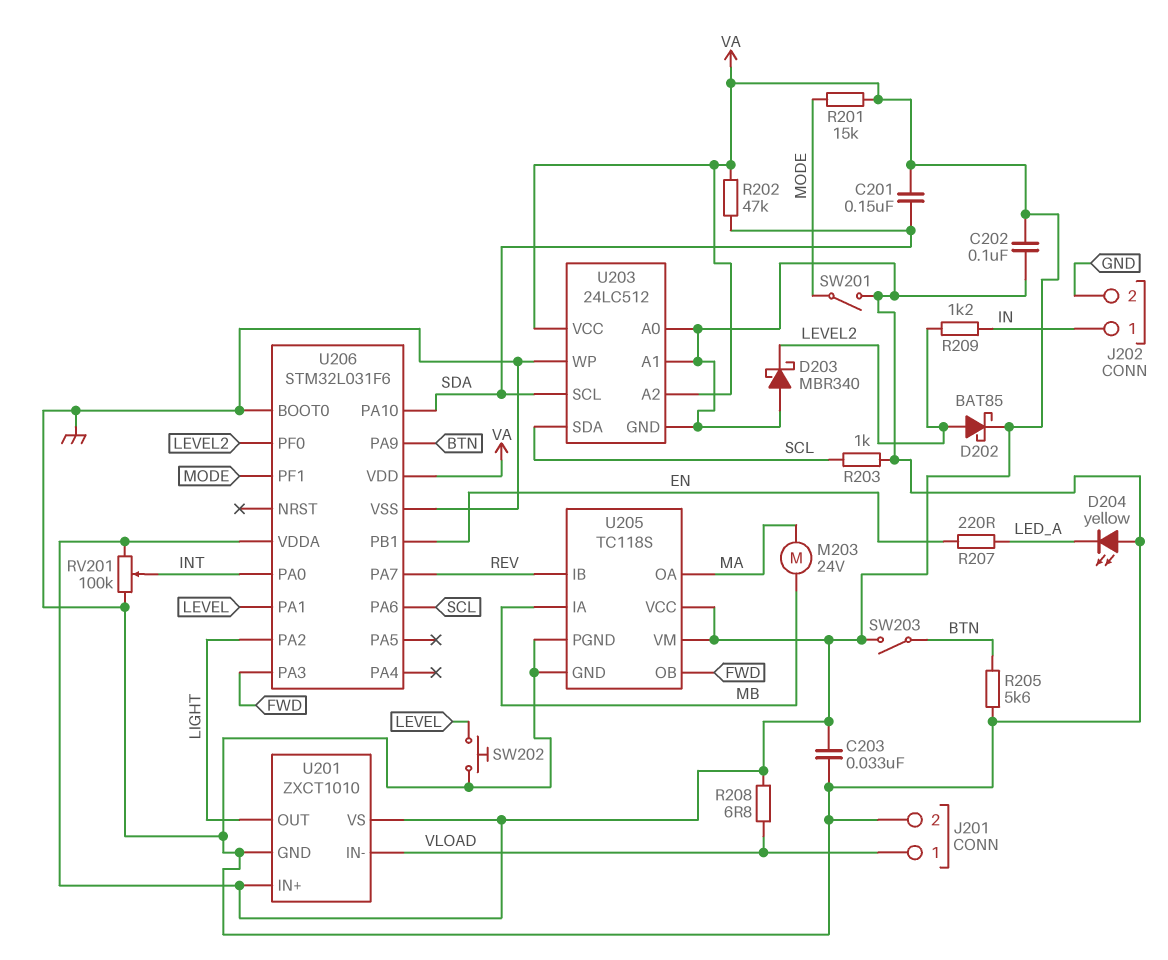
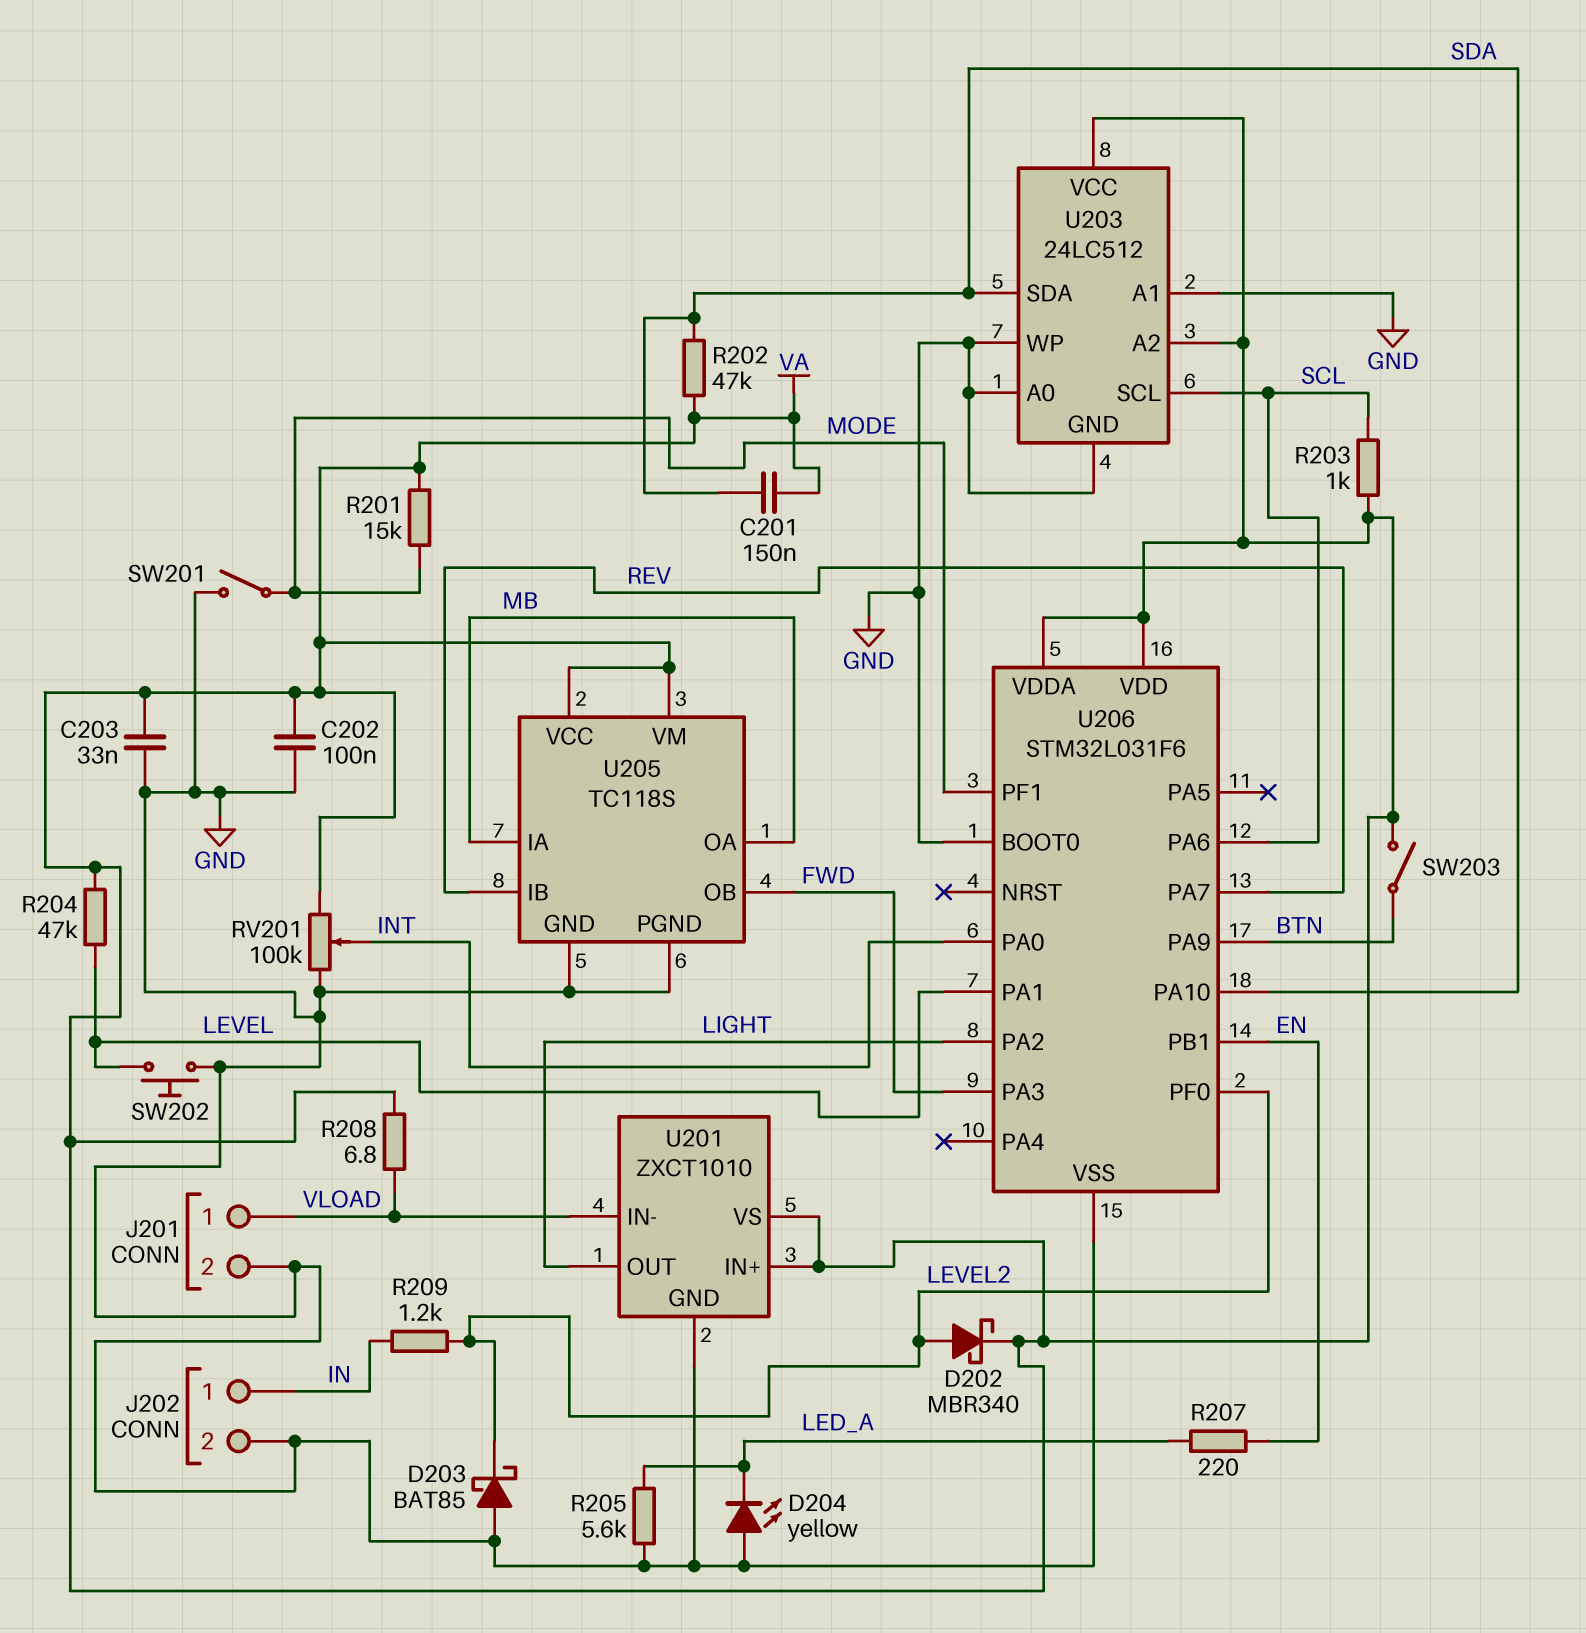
D202: schottky BAT85 (A LEVEL2, K VA) -> schottky MBR340 (A LEVEL2, K VA)
D203: schottky MBR340 (A GND, K LEVEL2) -> schottky BAT85 (A GND, K LEVEL2)
M203: motor 24V (MA, MB) -> none
R203: 1k (GND, SCL) -> 1k (SCL, VA)
R204: none -> 47k (LEVEL, VA)
R205: 5.6k (BTN, GND) -> 5.6k (GND, LED_A)
U203 pin SCL: SDA -> SCL
U203 pin SDA: SCL -> SDA
U205 pin OA: MA -> MB

